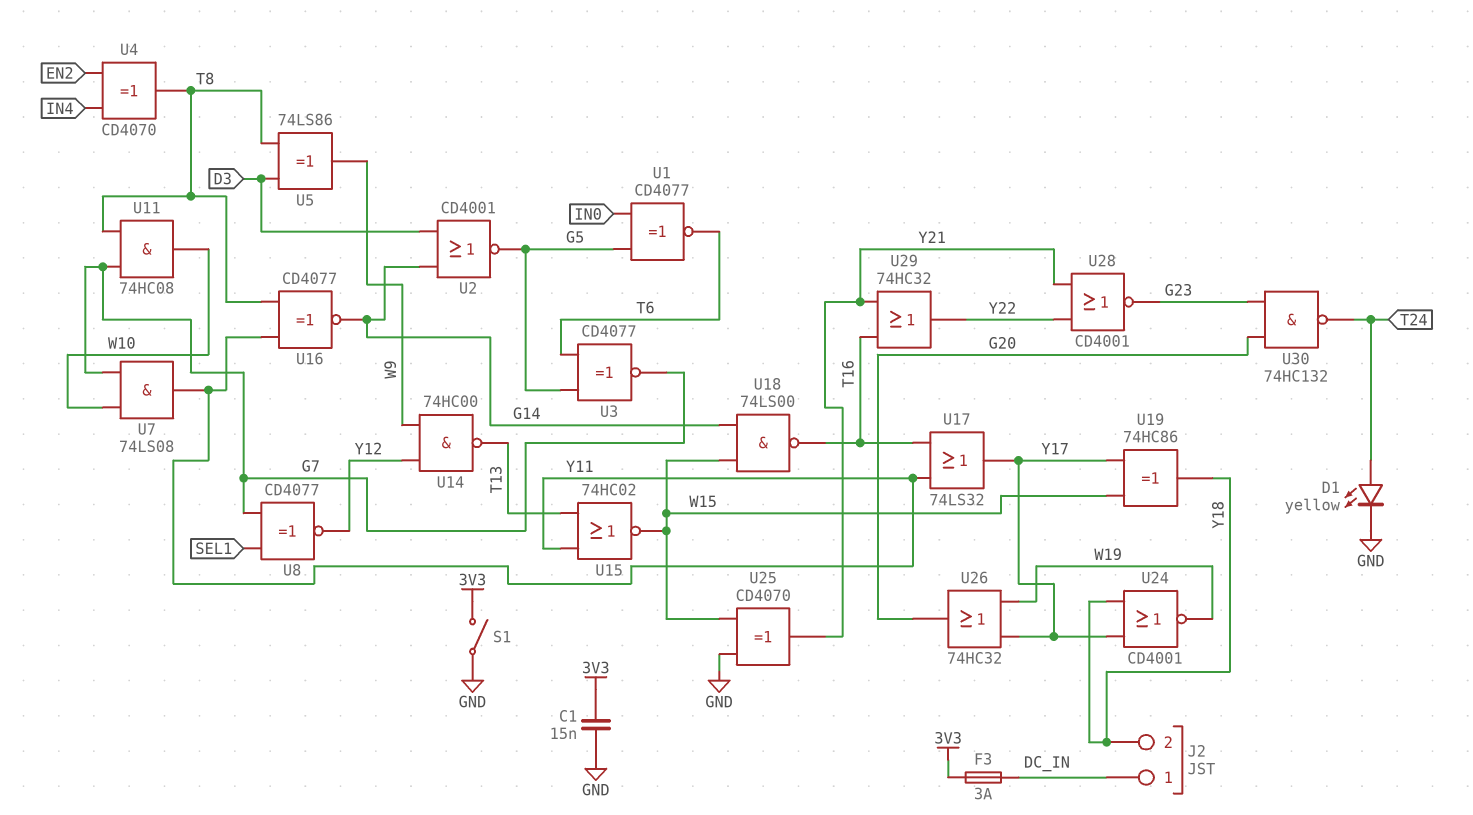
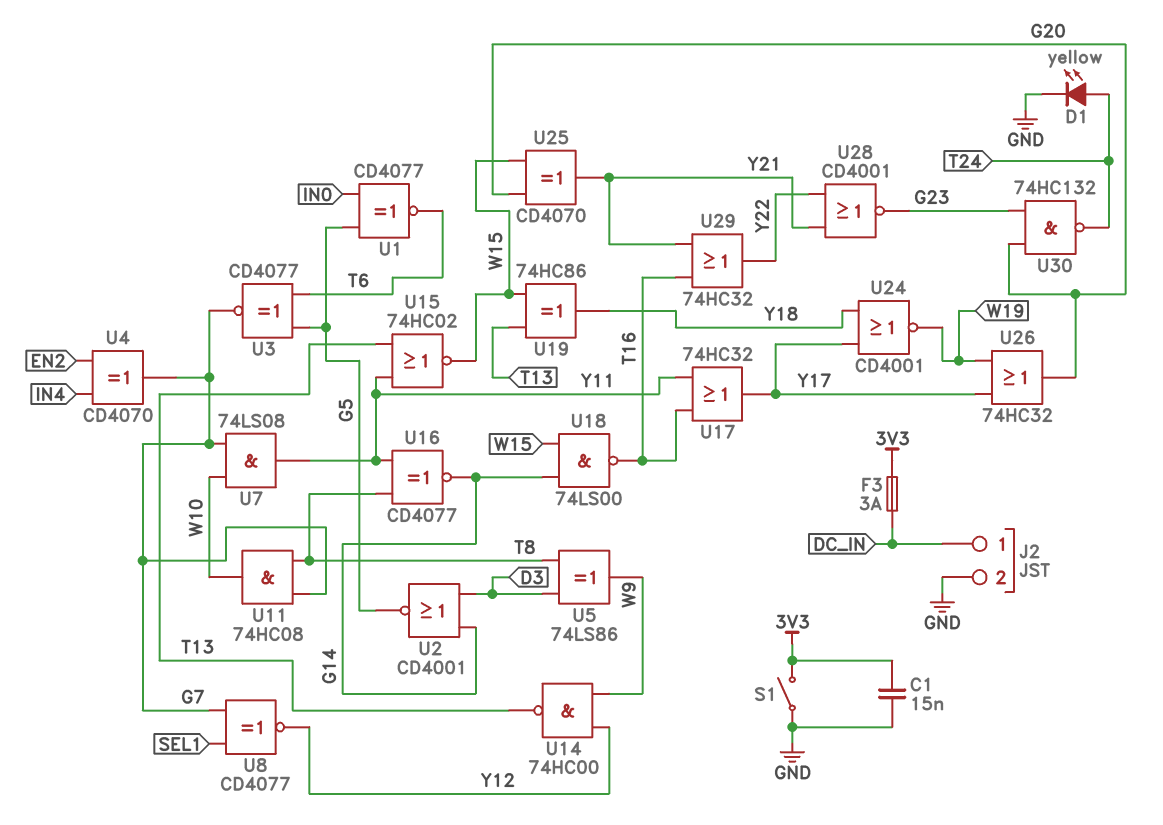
J2 pin 2: Y18 -> GND
U4: XOR CD4070 (in EN2, in IN4, out T8) -> XOR CD4070 (in EN2, in IN4, out G7)
U17: OR 74LS32 (in T16, in Y11, out Y17) -> OR 74HC32 (in T16, in Y11, out Y17)
U19: XOR 74HC86 (in W15, in Y17, out Y18) -> XOR 74HC86 (in T13, in W15, out Y18)
U25: XOR CD4070 (in GND, in W15, out Y21) -> XOR CD4070 (in G20, in W15, out Y21)

